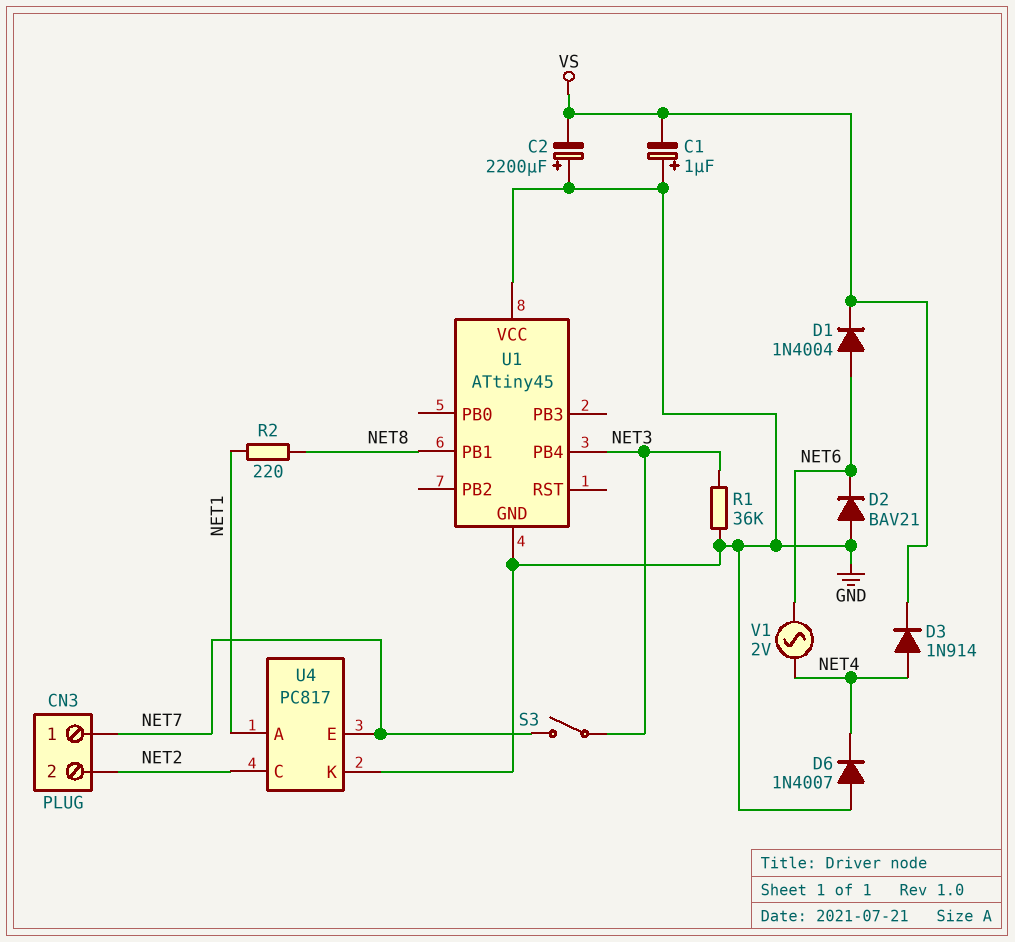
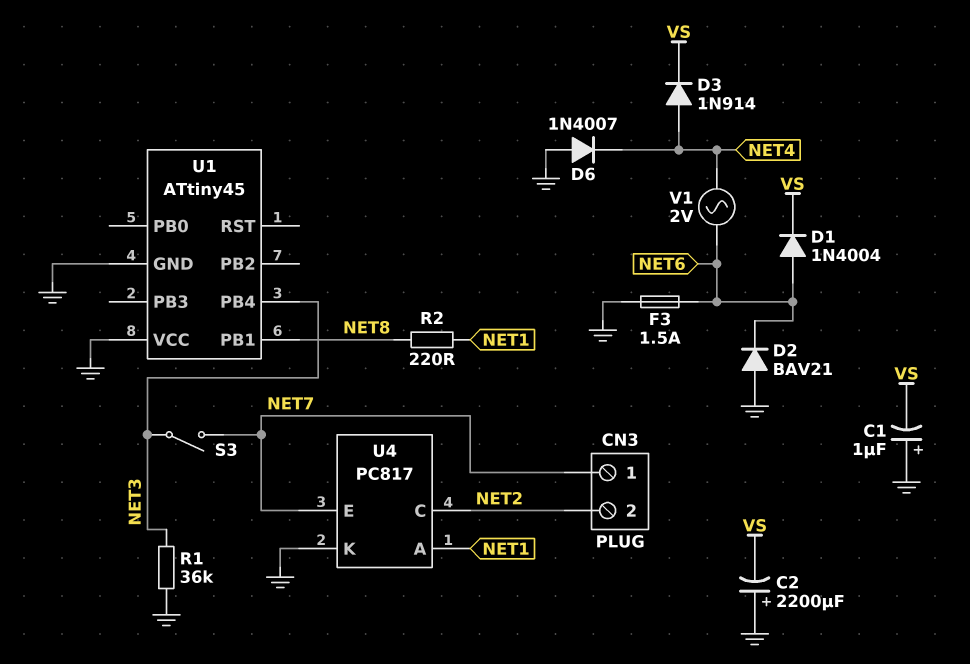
F3: none -> 1.5A (GND, NET6)

